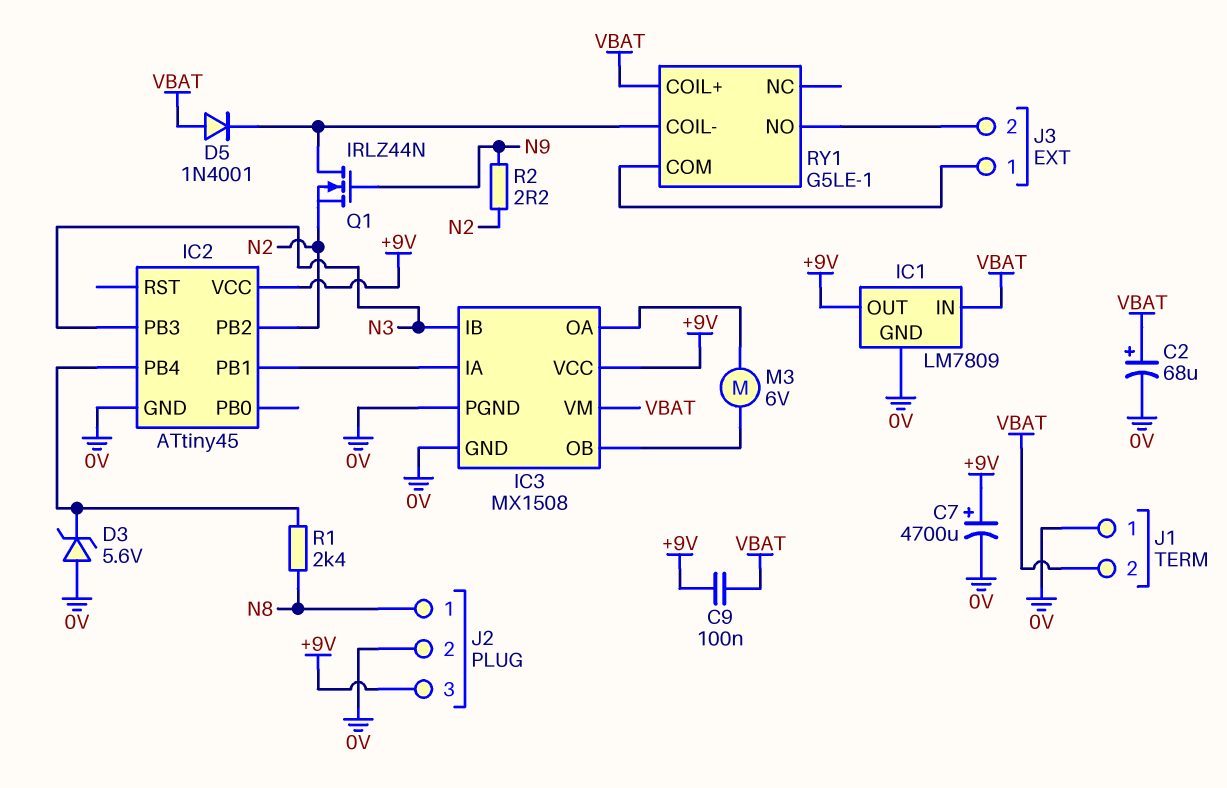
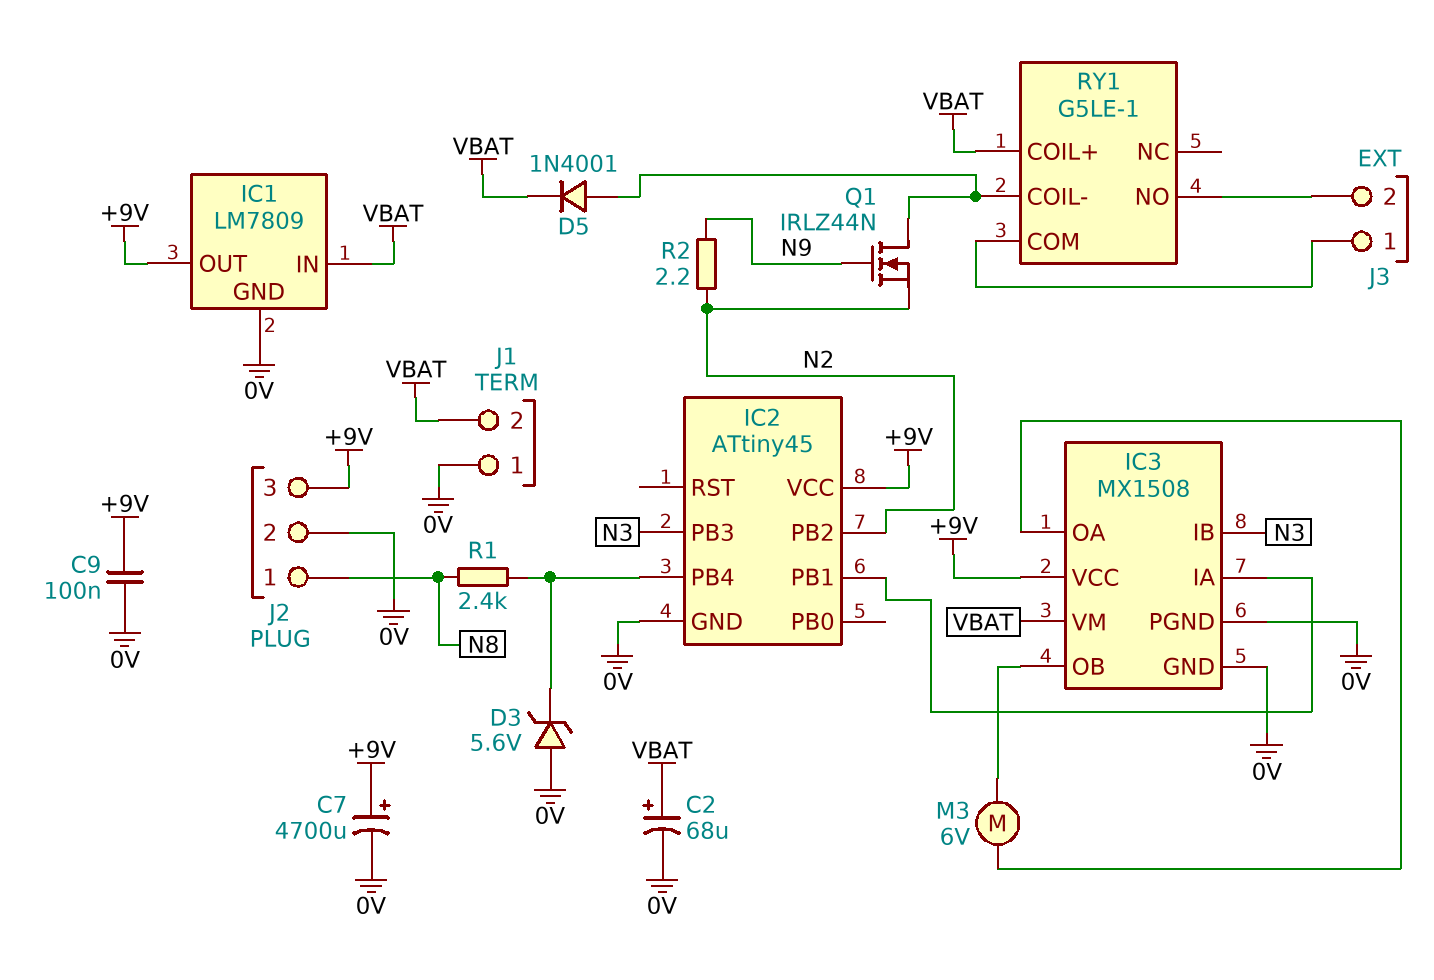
C9: 100nF (+9V, VBAT) -> 100nF (+9V, 0V)
D5: diode 1N4001 (A VBAT, K RY1/COIL-) -> diode 1N4001 (A RY1/COIL-, K VBAT)

